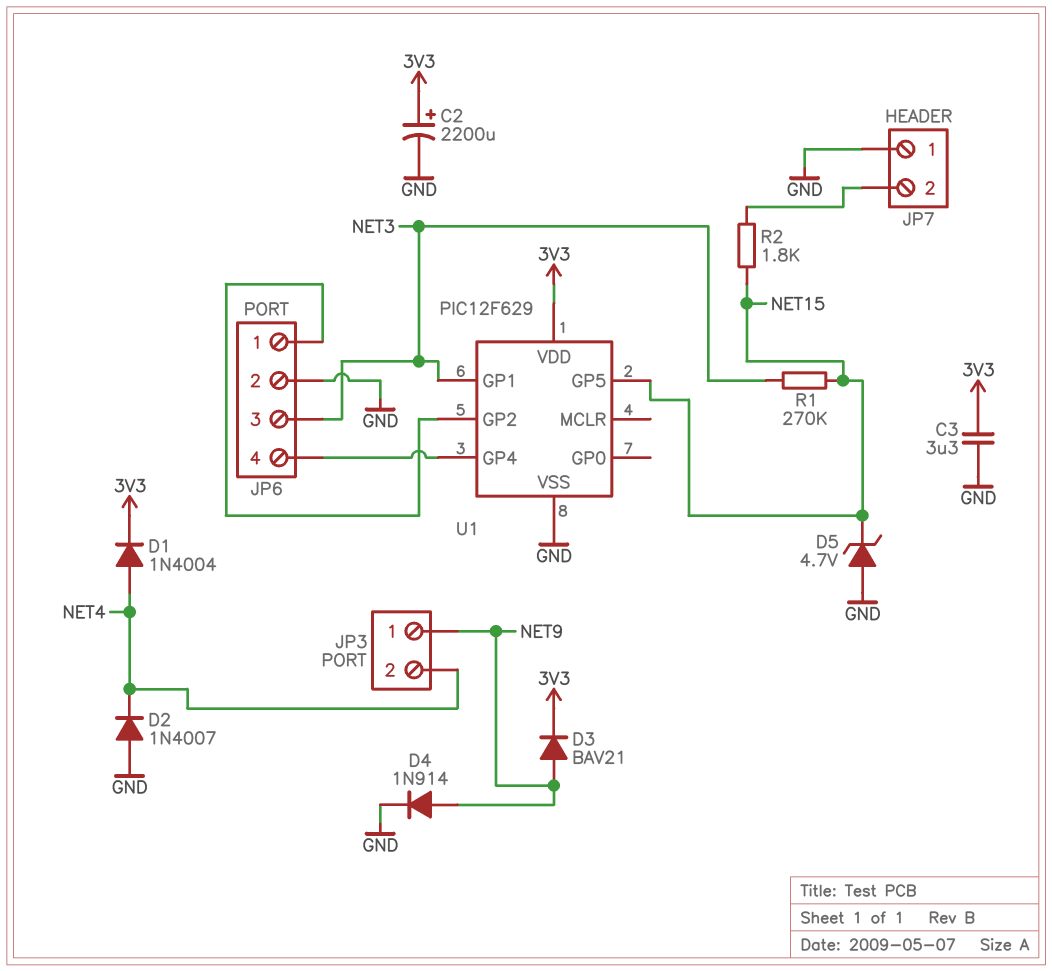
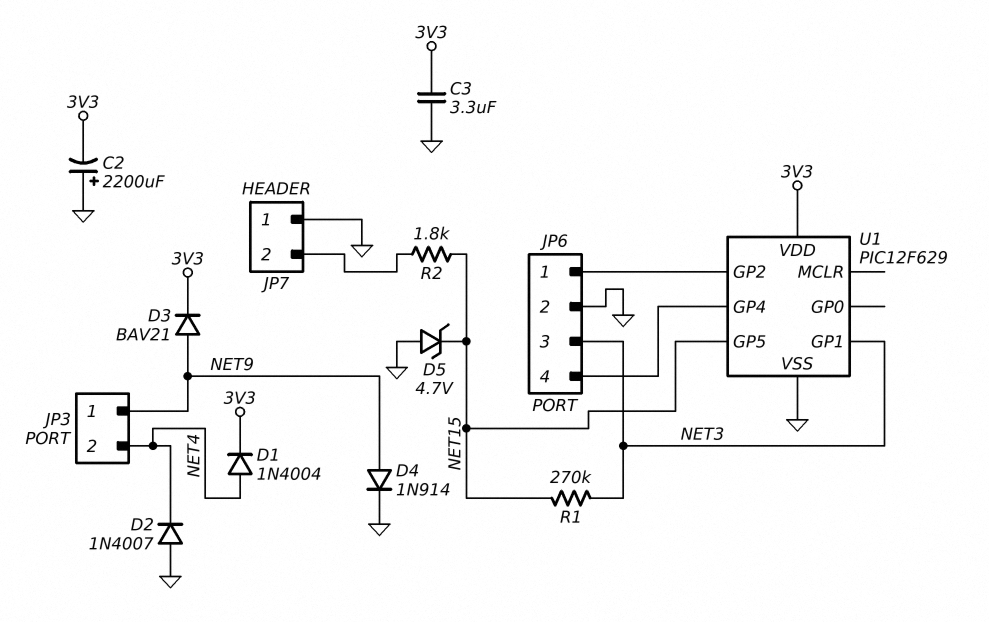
C2: 2200uF (plus 3V3, minus GND) -> 2200uF (plus GND, minus 3V3)

